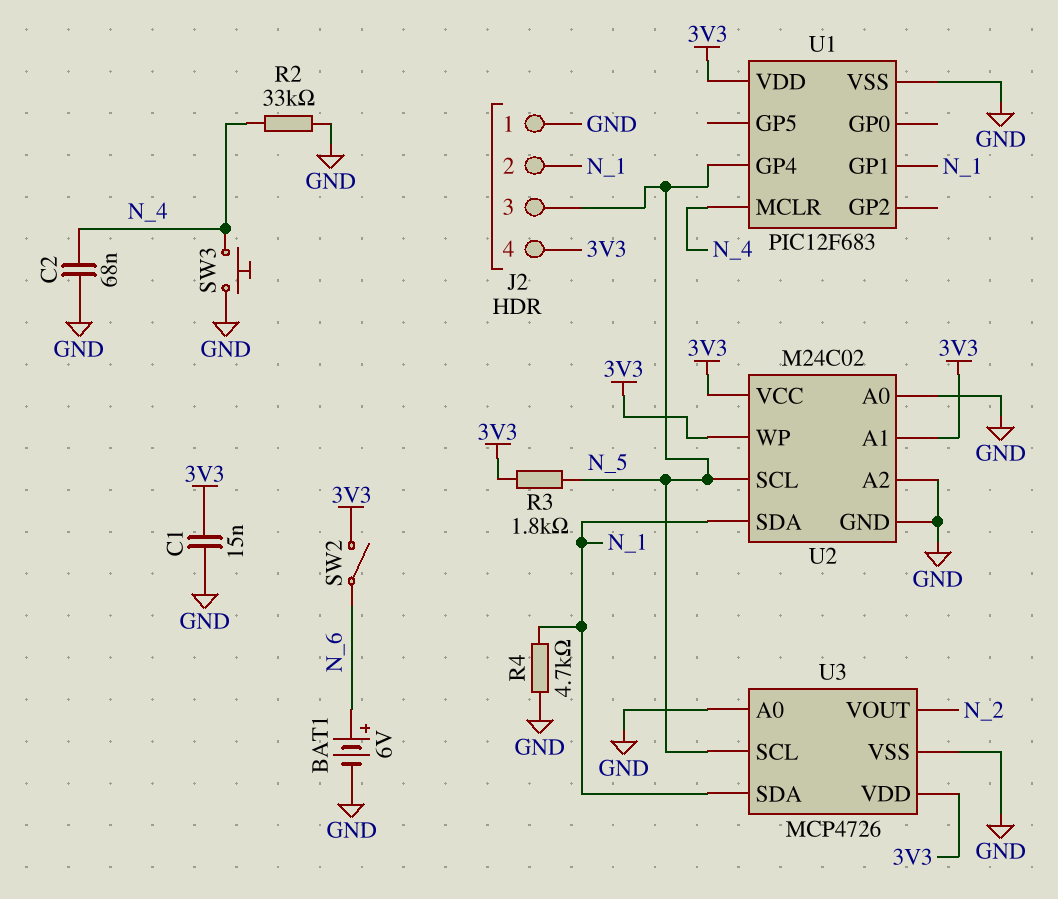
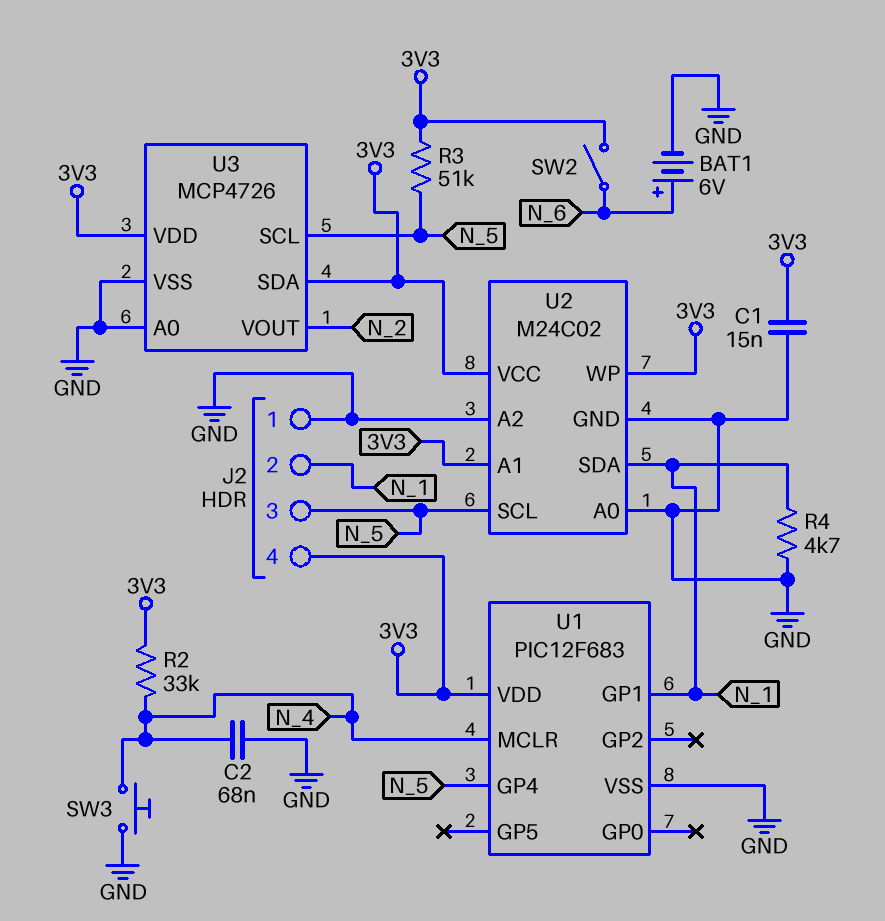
R2: 33k (GND, N_4) -> 33k (3V3, N_4)
R3: 1.8k (3V3, N_5) -> 51k (3V3, N_5)
U3 pin SDA: N_1 -> 3V3

